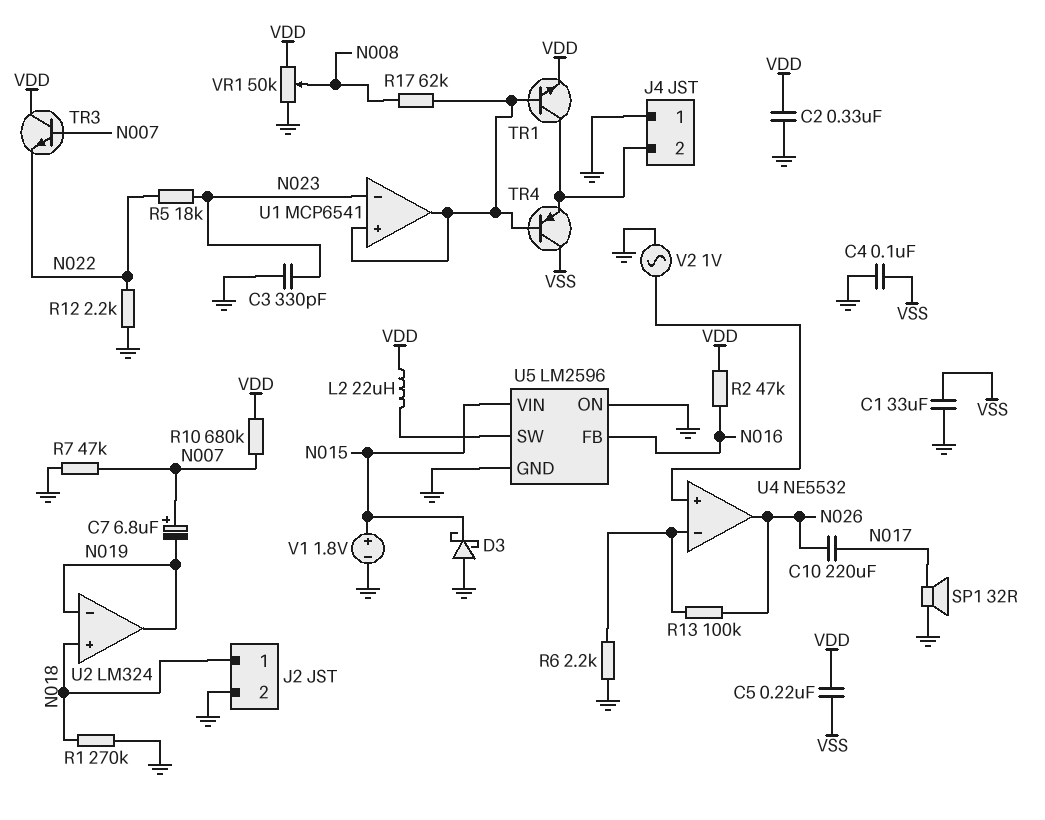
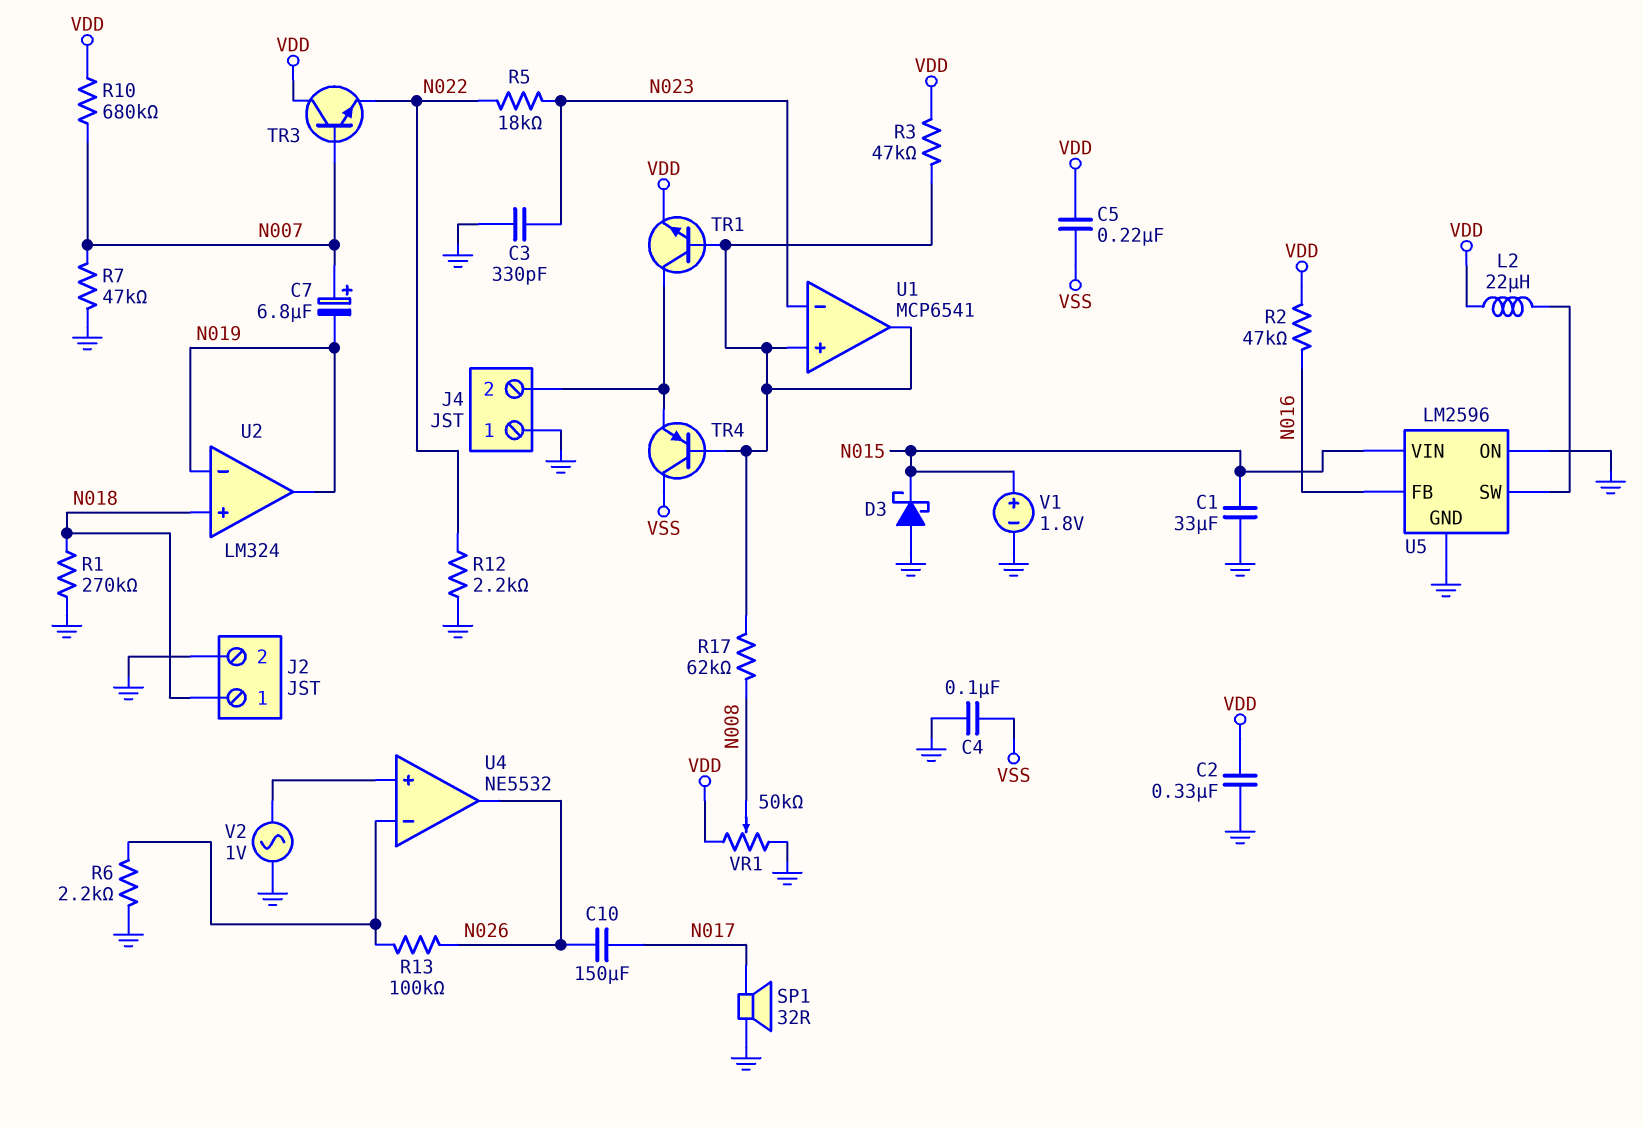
C1: 33uF (GND, VSS) -> 33uF (GND, N015)
C10: 220uF (N017, N026) -> 150uF (N017, N026)
R3: none -> 47k (U1/in+, VDD)

